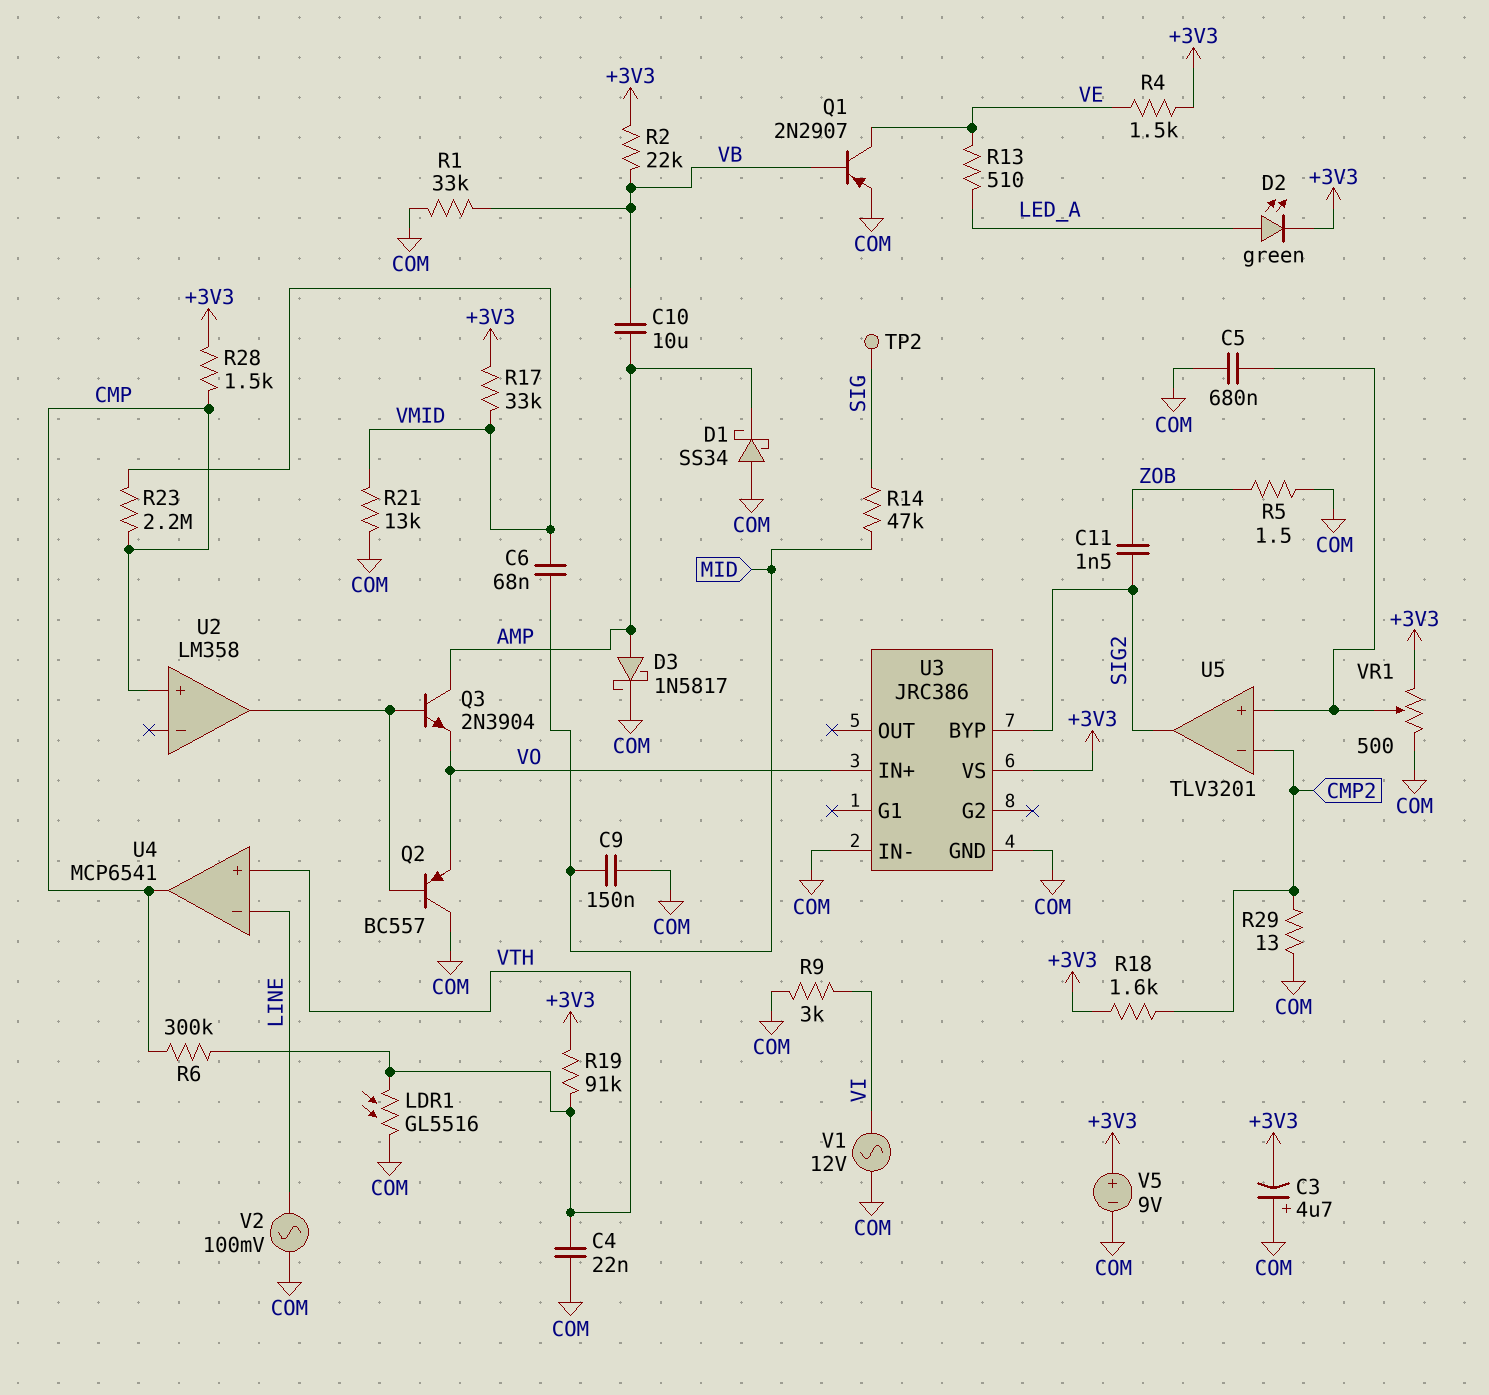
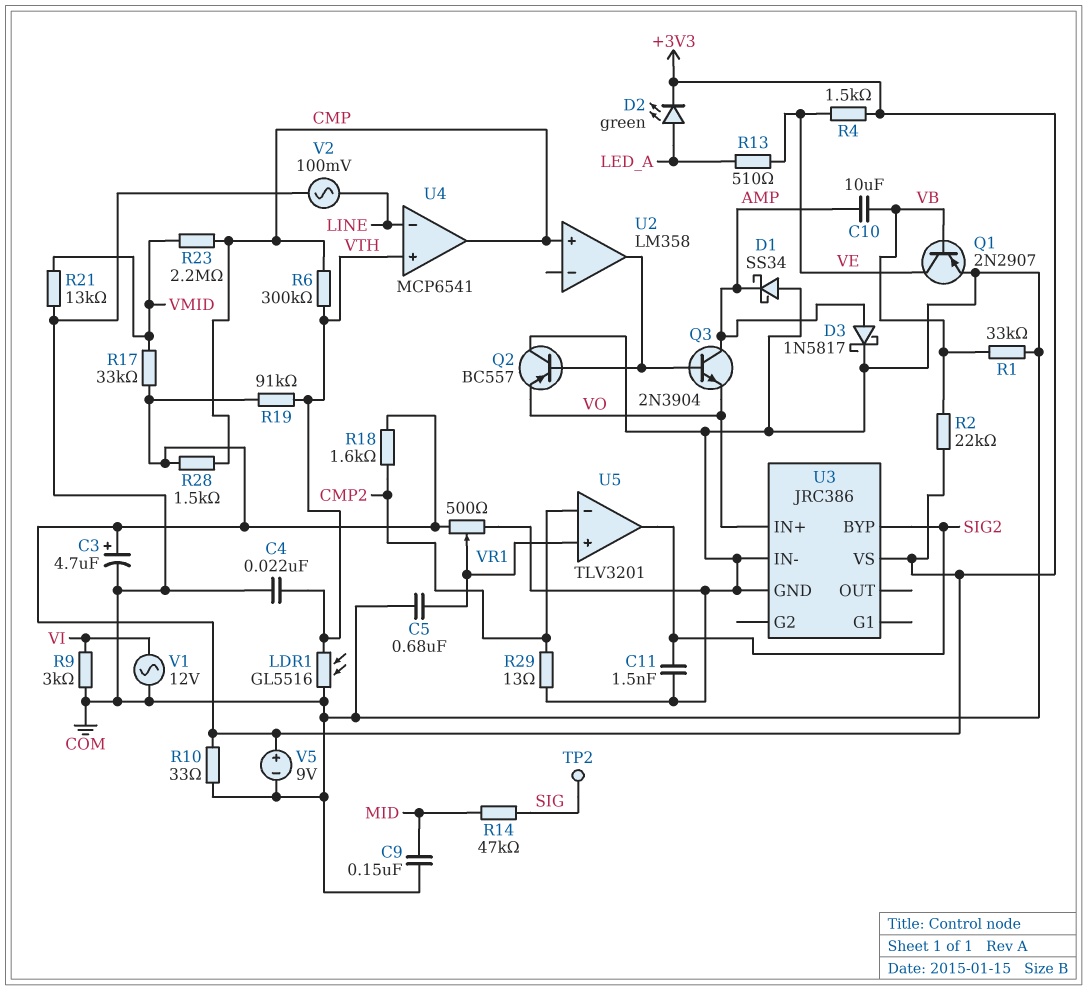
C3: 4.7uF (plus COM, minus +3V3) -> 4.7uF (plus +3V3, minus COM)
C6: 68nF (MID, VMID) -> none
C11: 1.5nF (SIG2, ZOB) -> 1.5nF (COM, SIG2)
R5: 1.5 (COM, ZOB) -> none
R10: none -> 33 (+3V3, COM)

